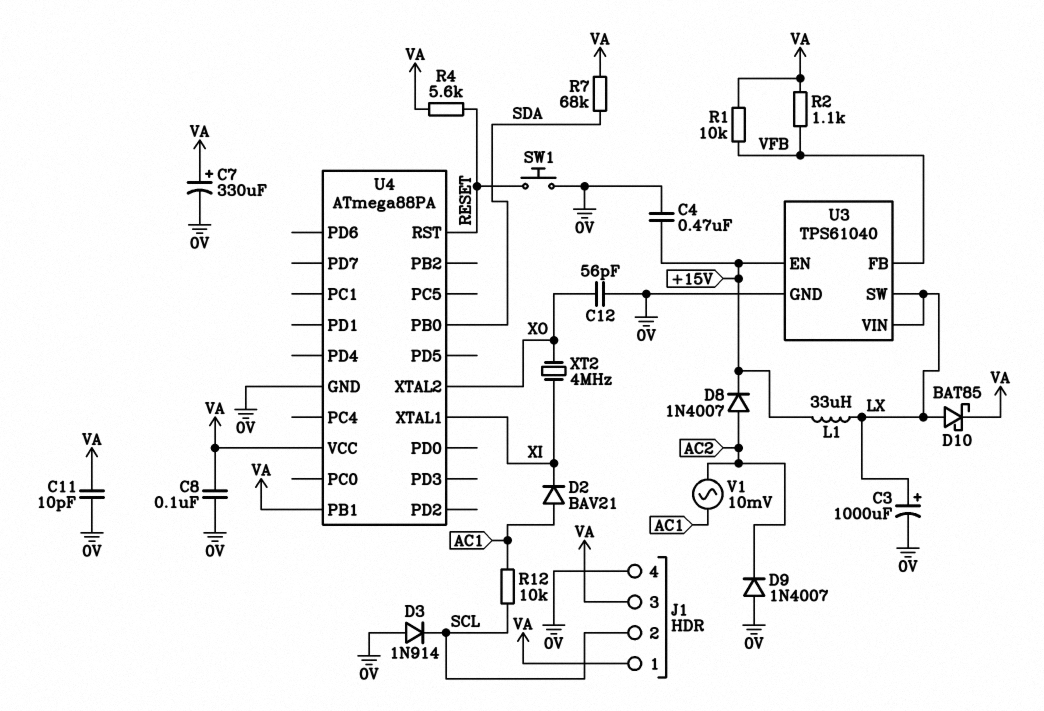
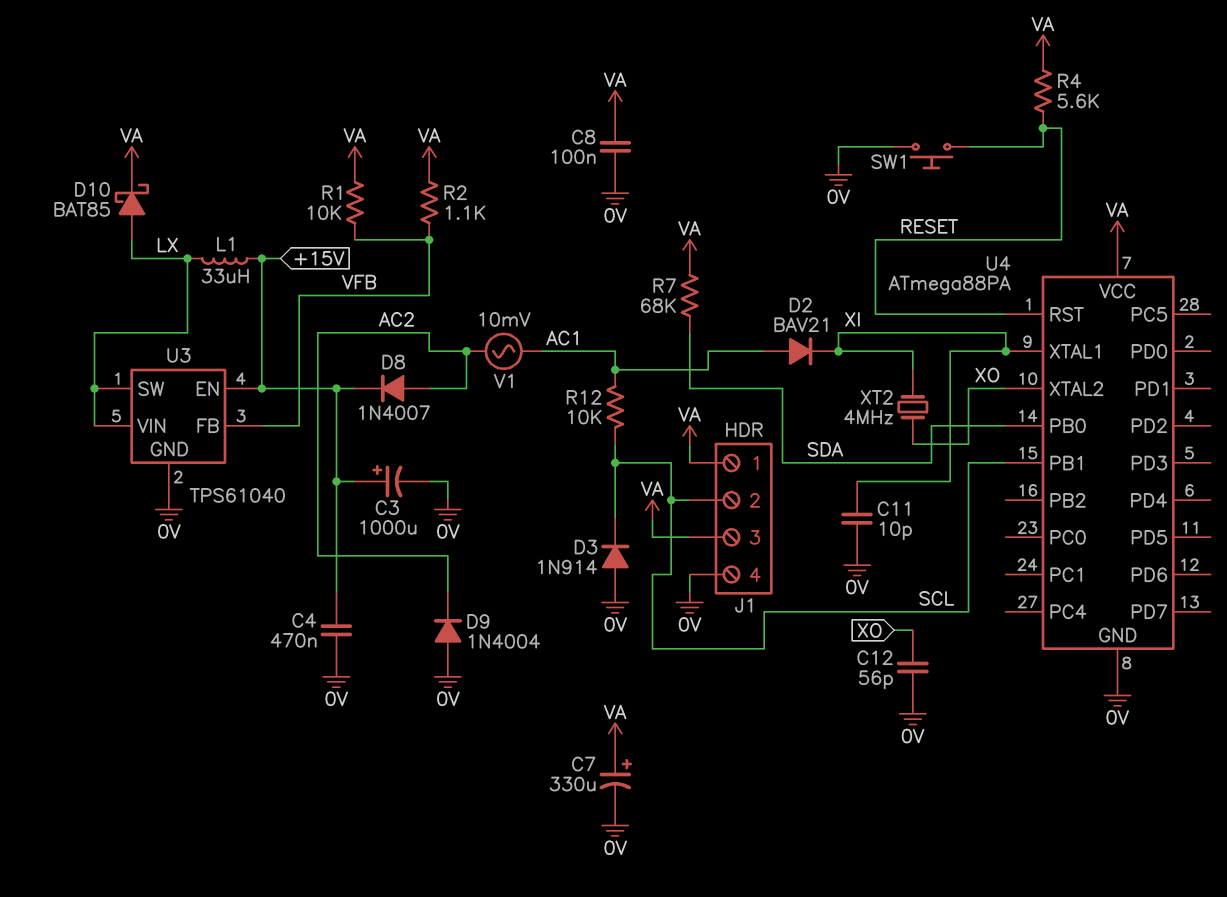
C3: 1000uF (plus LX, minus 0V) -> 1000uF (plus +15V, minus 0V)
C11: 10pF (0V, VA) -> 10pF (0V, XI)
D9: diode 1N4007 (A 0V, K AC2) -> diode 1N4004 (A 0V, K AC2)
U4 pin PB1: VA -> SCL

